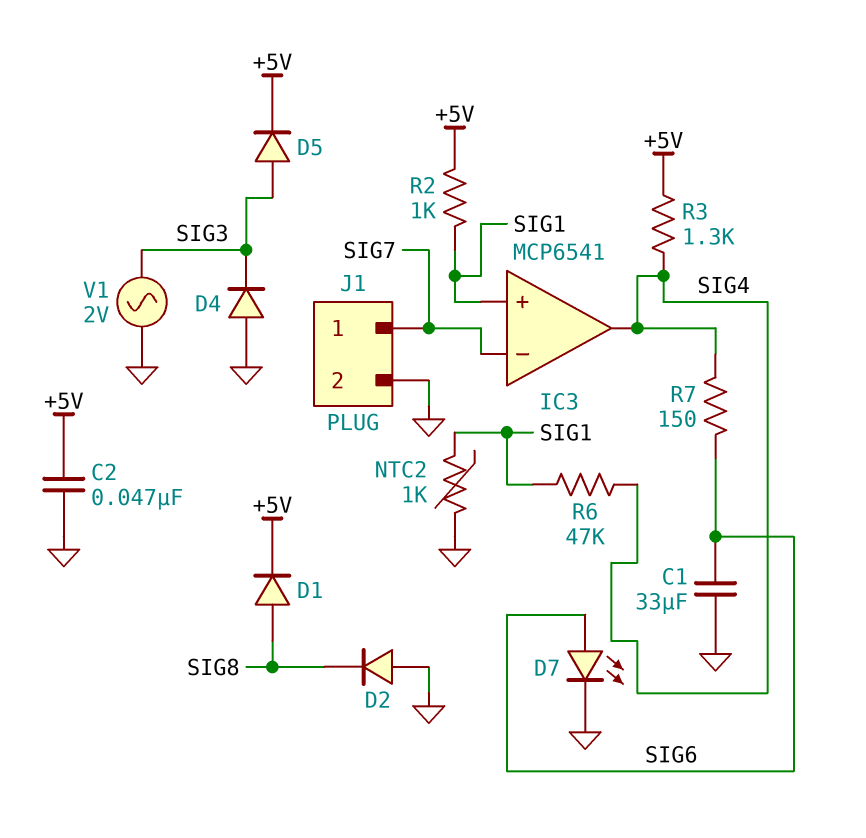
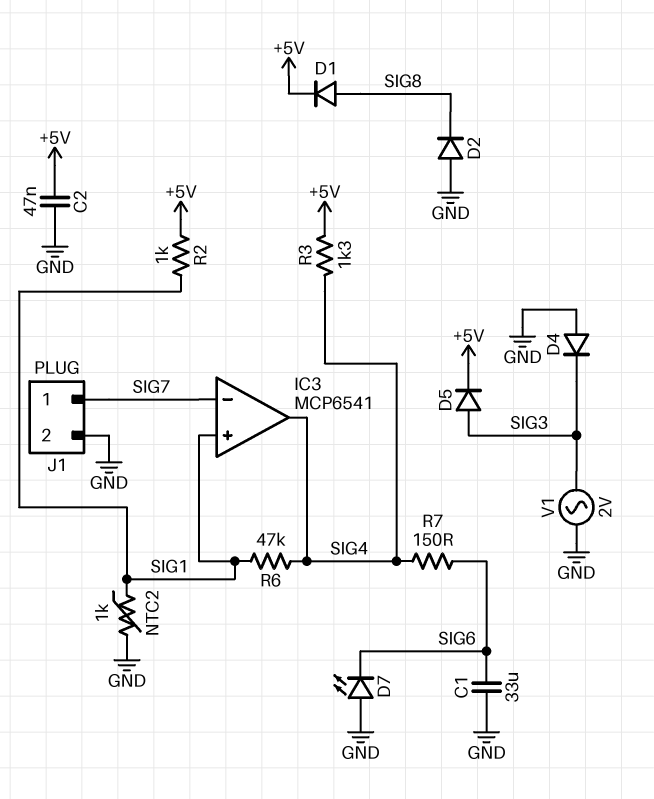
D7: LED (A SIG6, K GND) -> LED (A GND, K SIG6)

